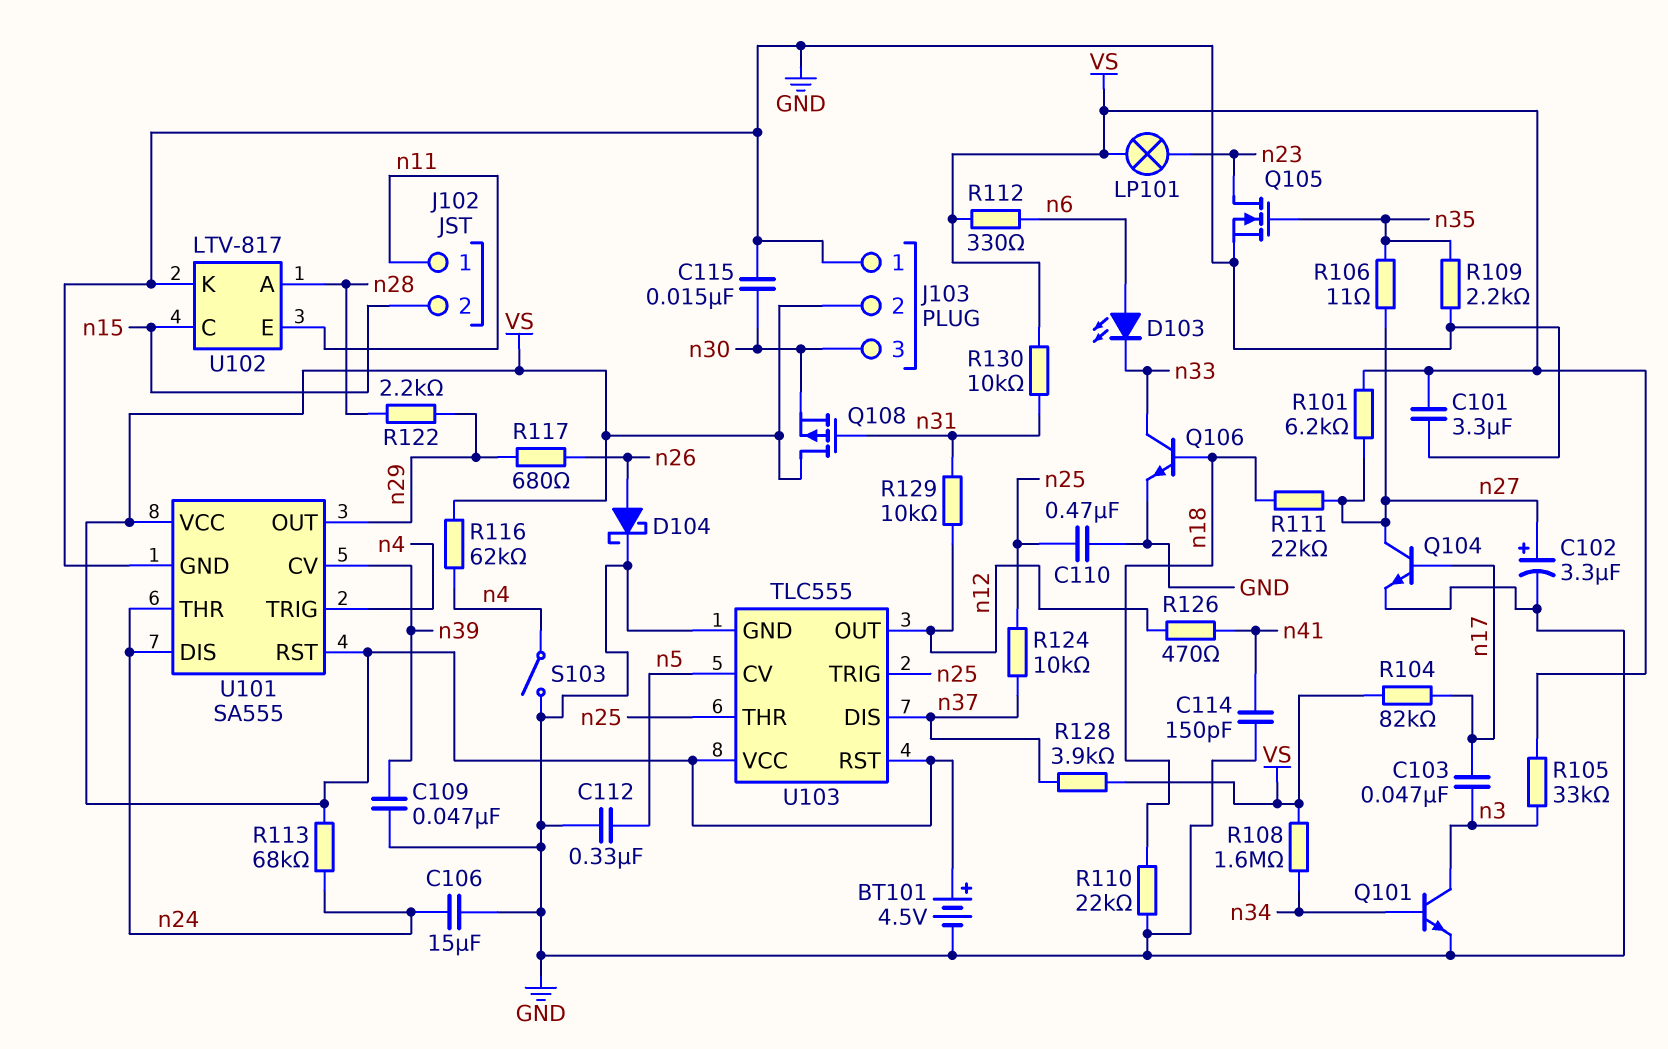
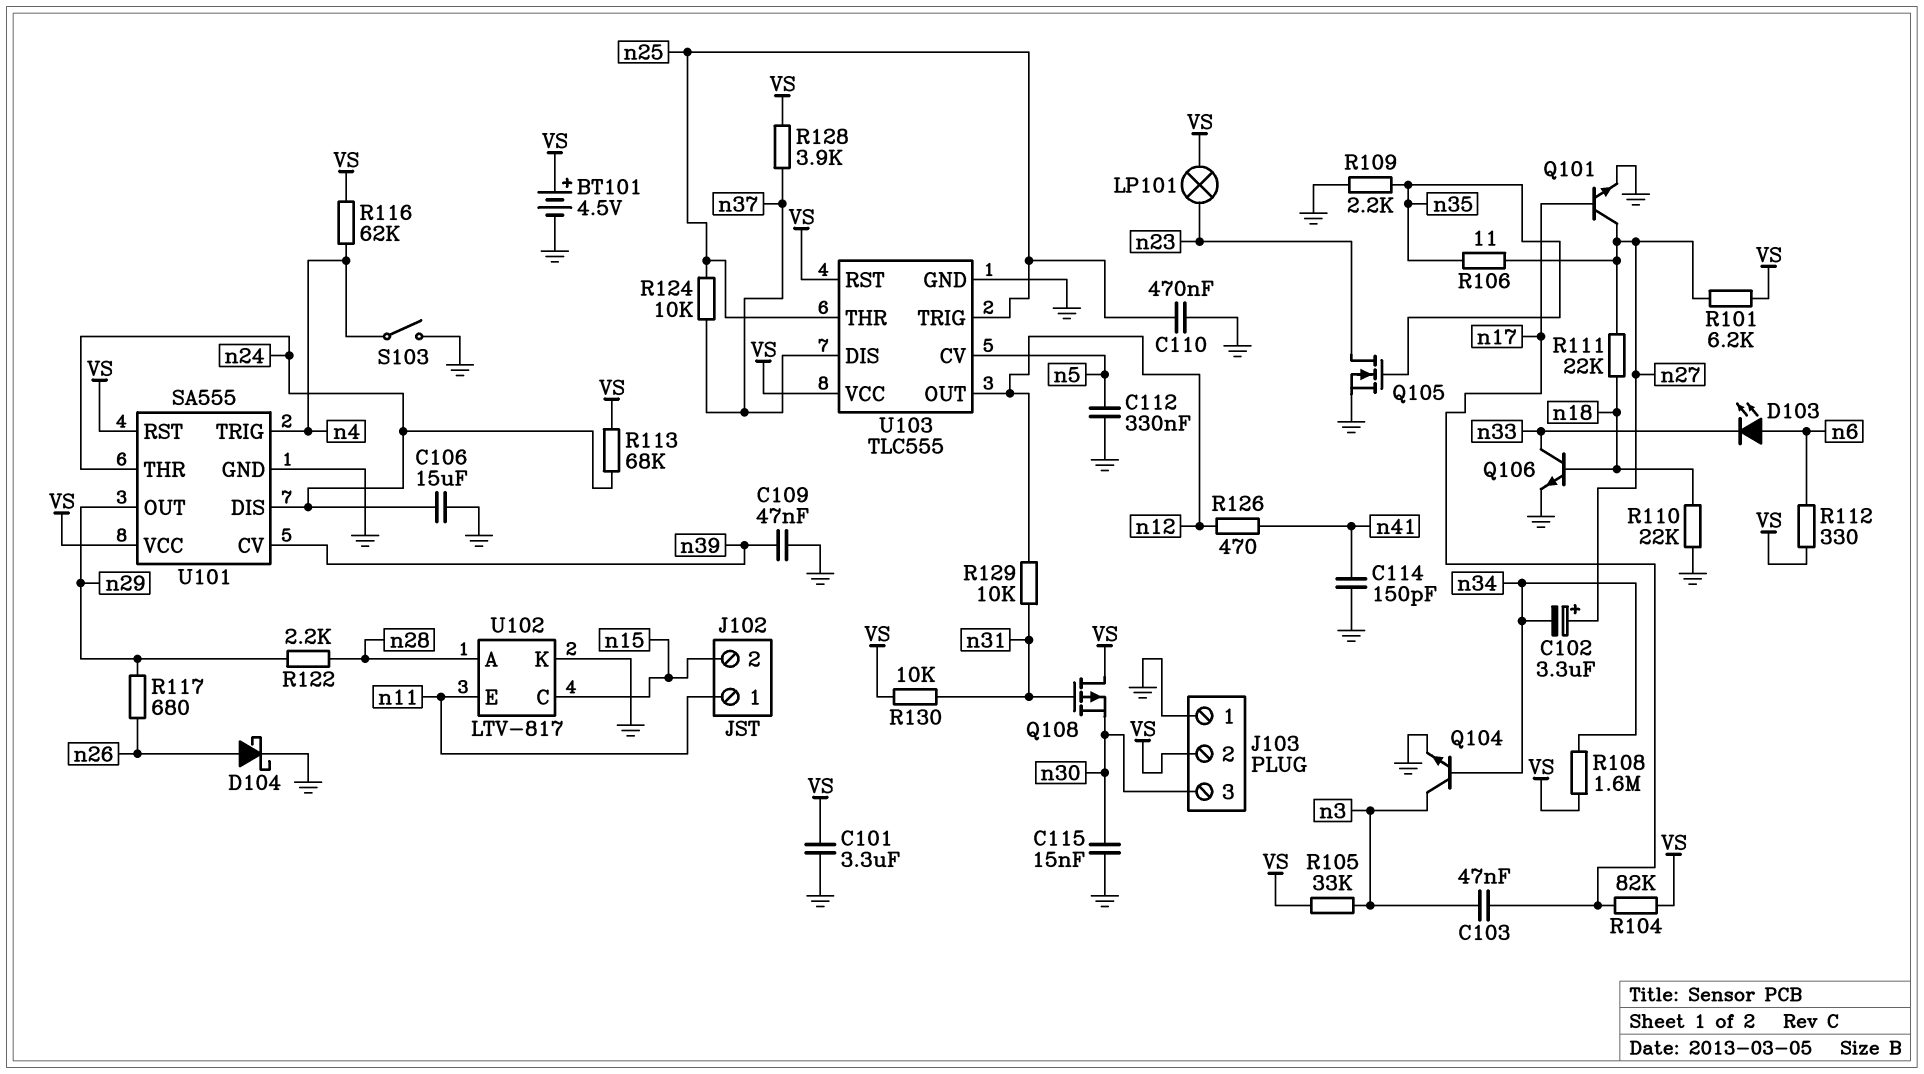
C102: 3.3uF (plus n27, minus GND) -> 3.3uF (plus n27, minus n34)
Q101: NPN (B n34, C n3, E GND) -> NPN (B n17, C n27, E GND)
Q104: NPN (B n17, C n27, E GND) -> NPN (B n34, C n3, E GND)

